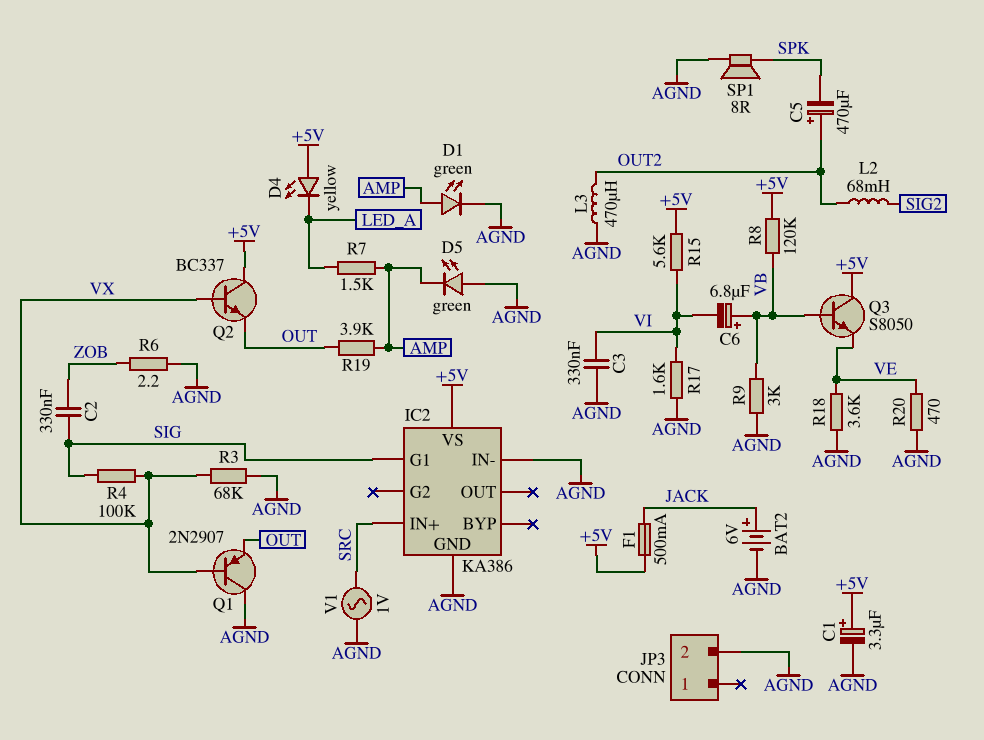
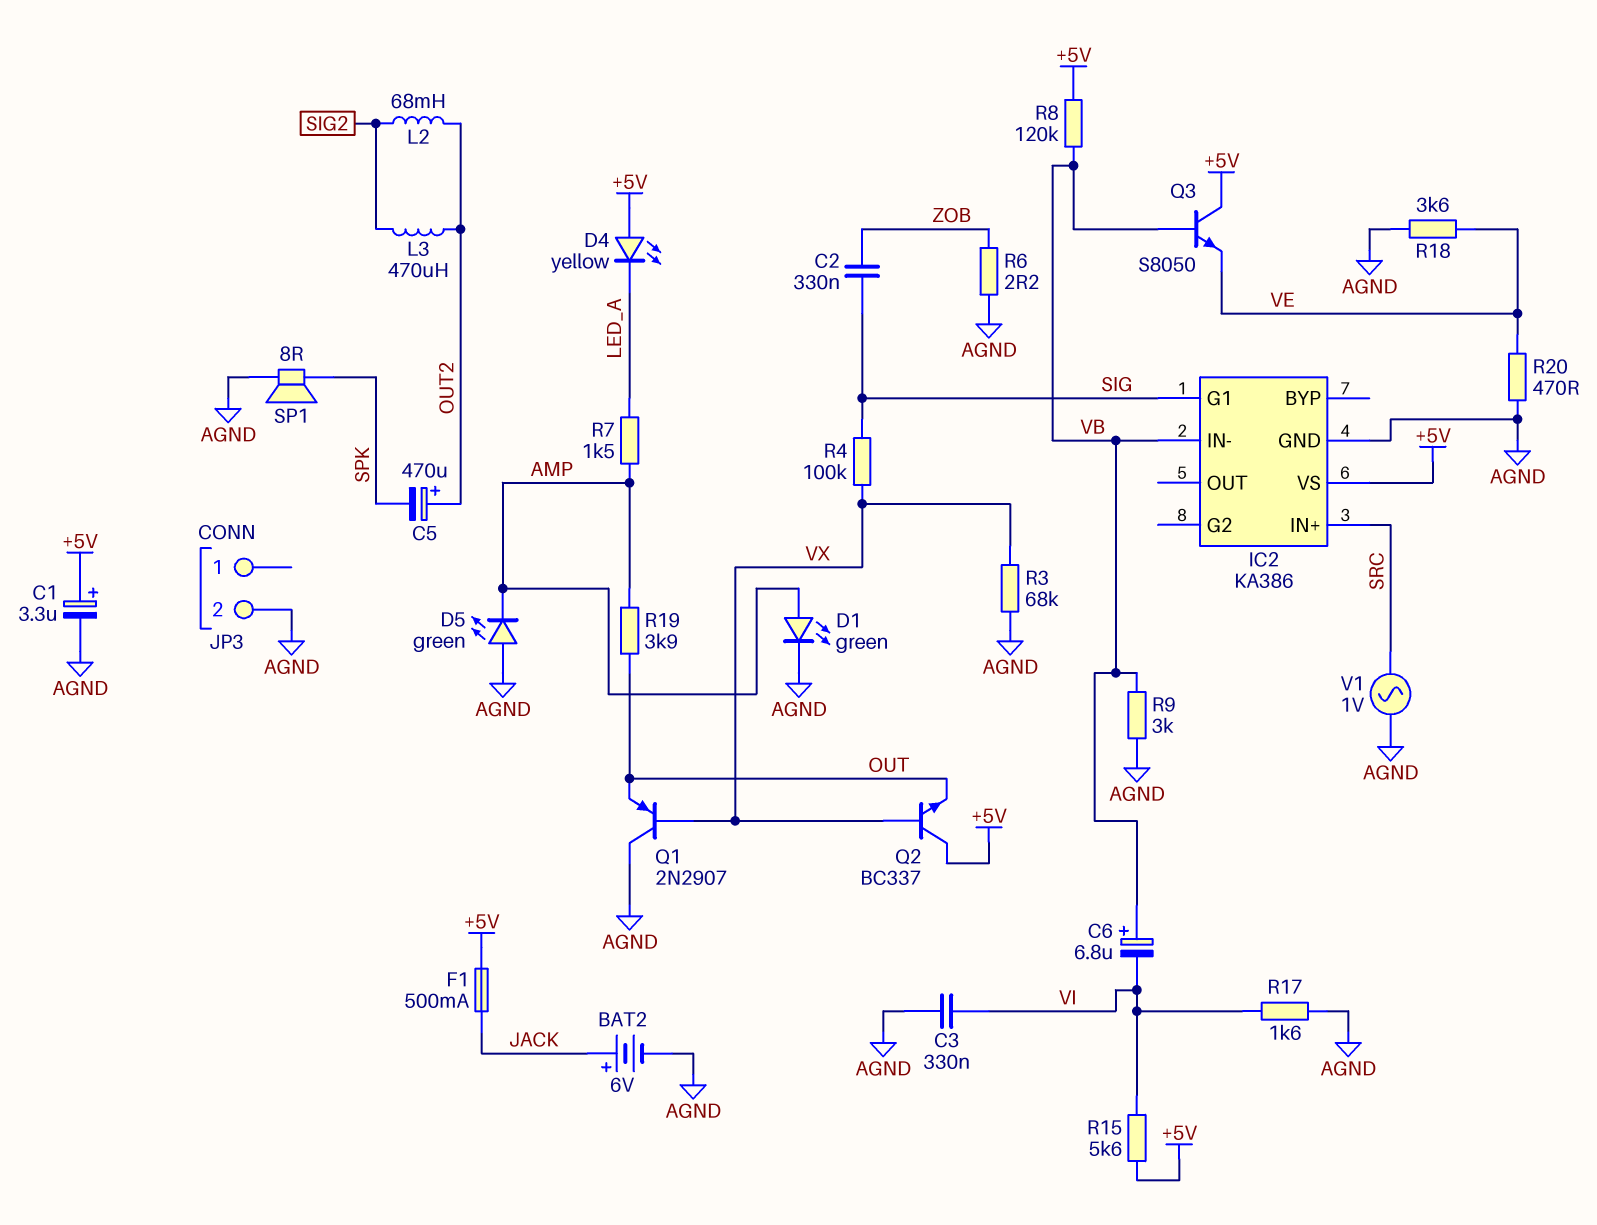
IC2 pin IN-: AGND -> VB
L3: 470uH (AGND, OUT2) -> 470uH (OUT2, SIG2)

